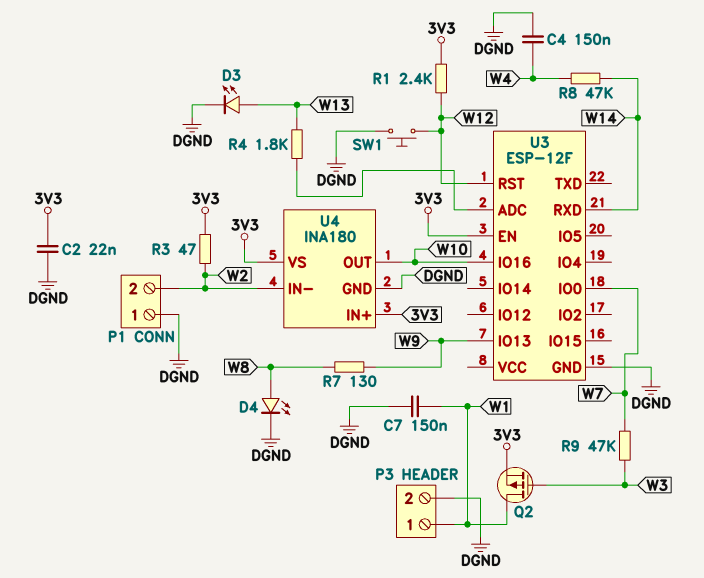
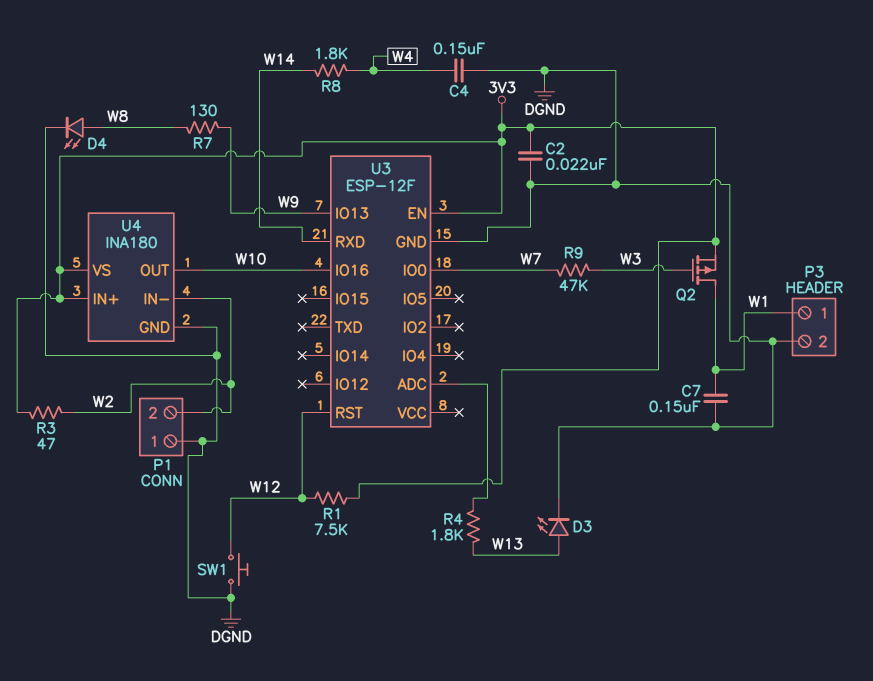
R1: 2.4k (3V3, W12) -> 7.5k (3V3, W12)
R8: 47k (W4, W14) -> 1.8k (W4, W14)

